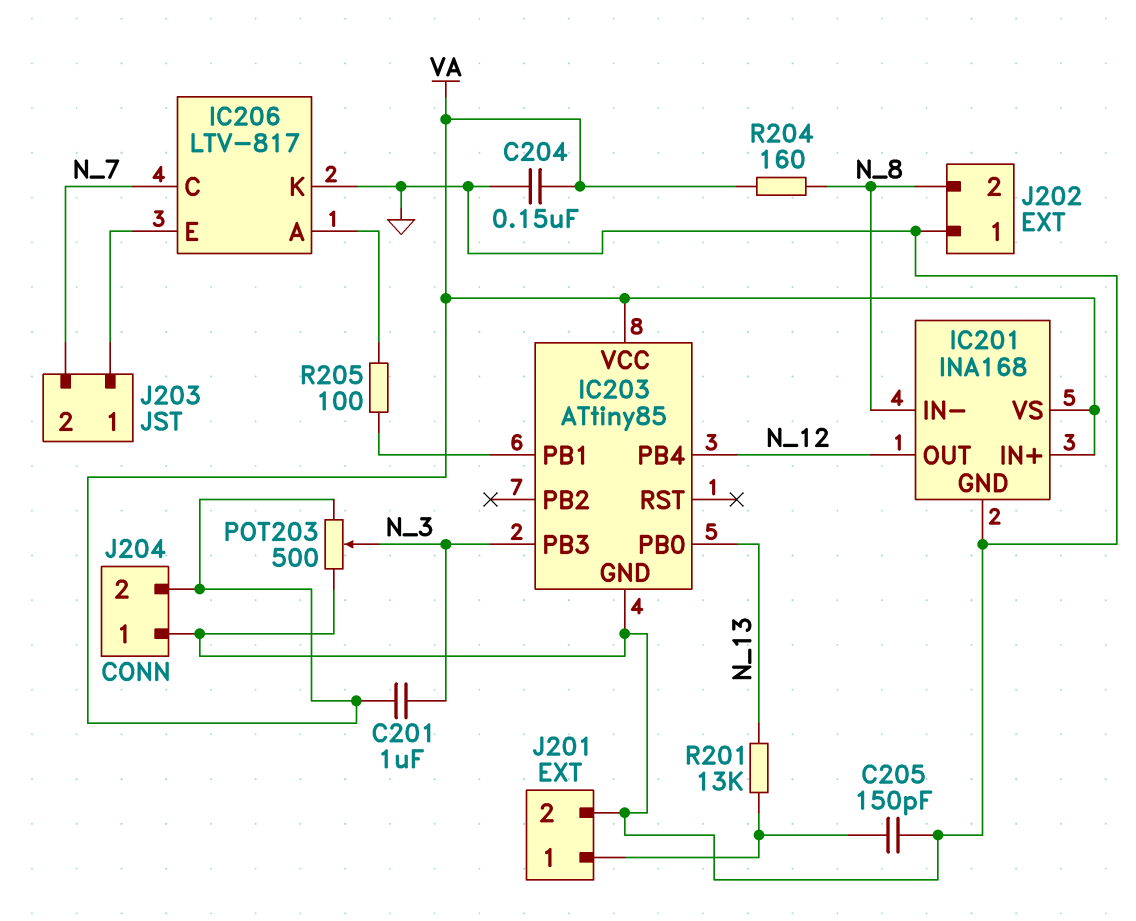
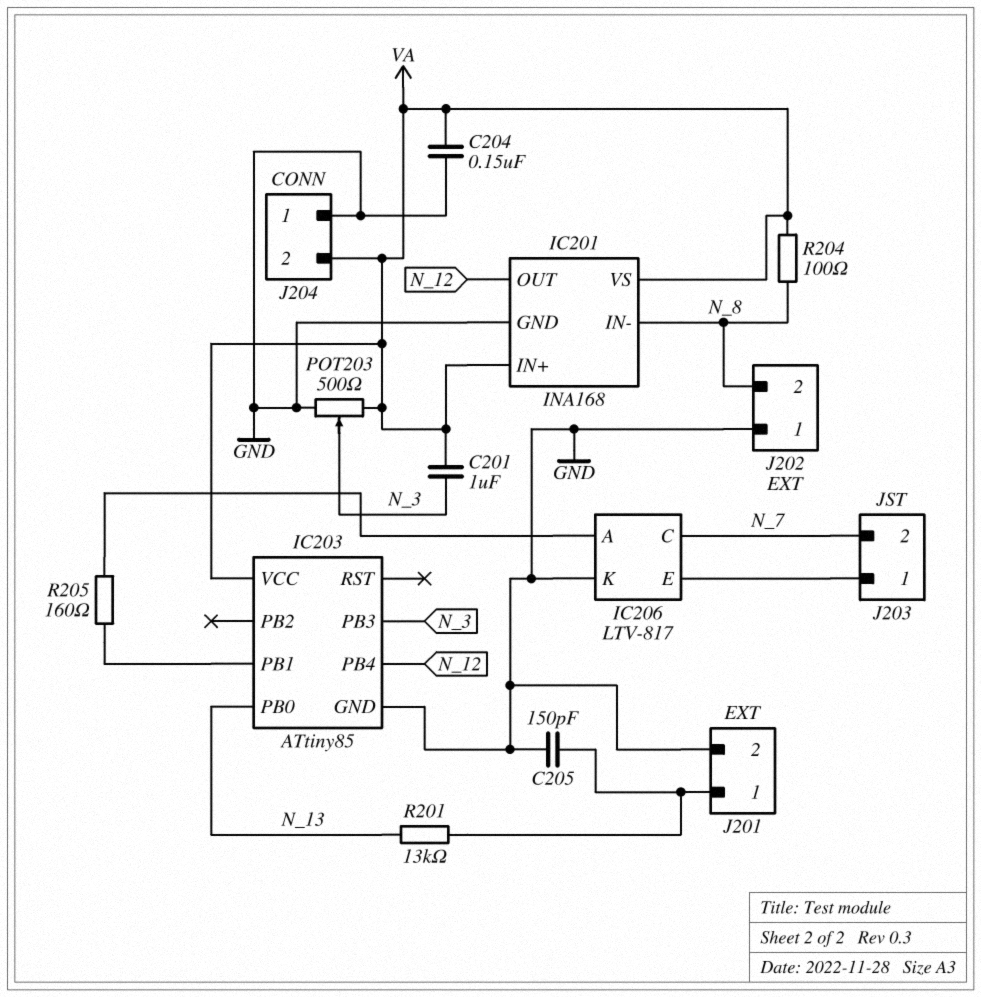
R204: 160 (N_8, VA) -> 100 (N_8, VA)
R205: 100 (IC203/PB1, IC206/A) -> 160 (IC203/PB1, IC206/A)

